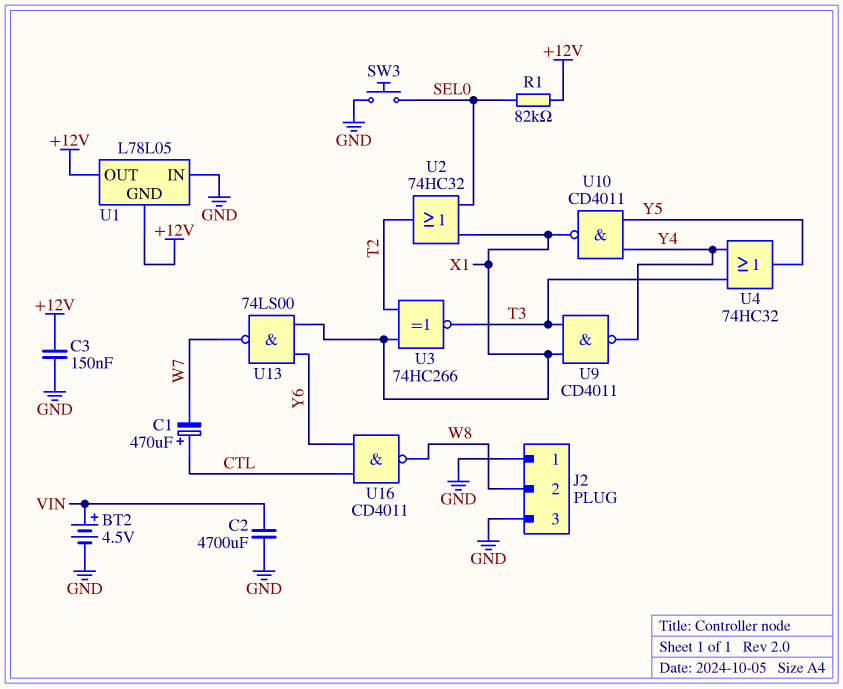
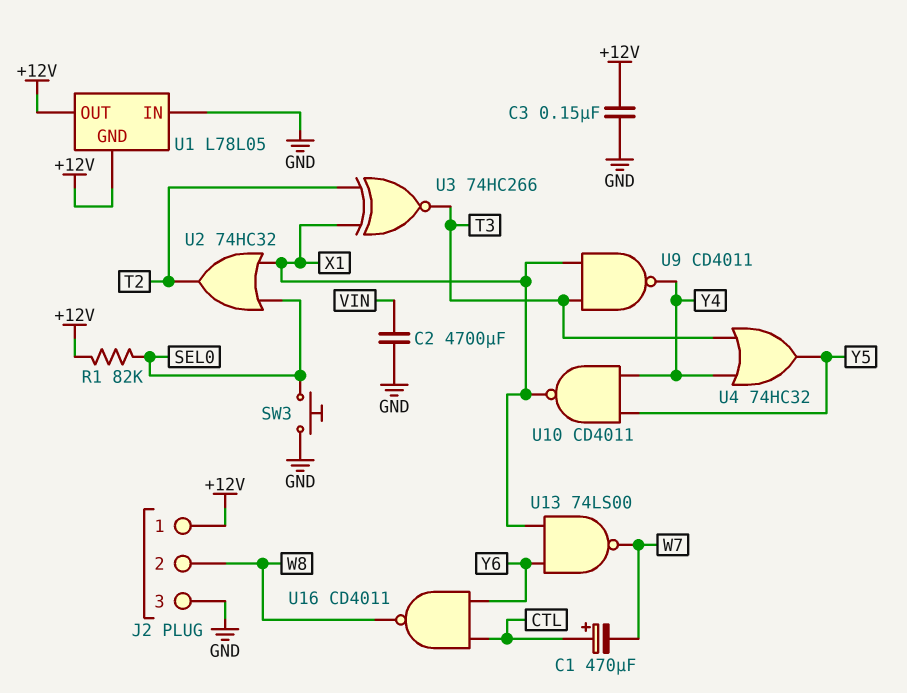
BT2: 4.5V (plus VIN, minus GND) -> none
J2 pin 1: GND -> +12V

